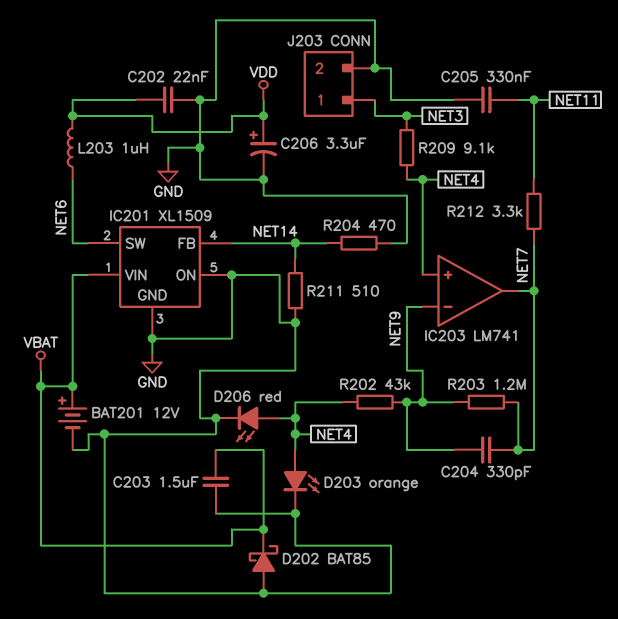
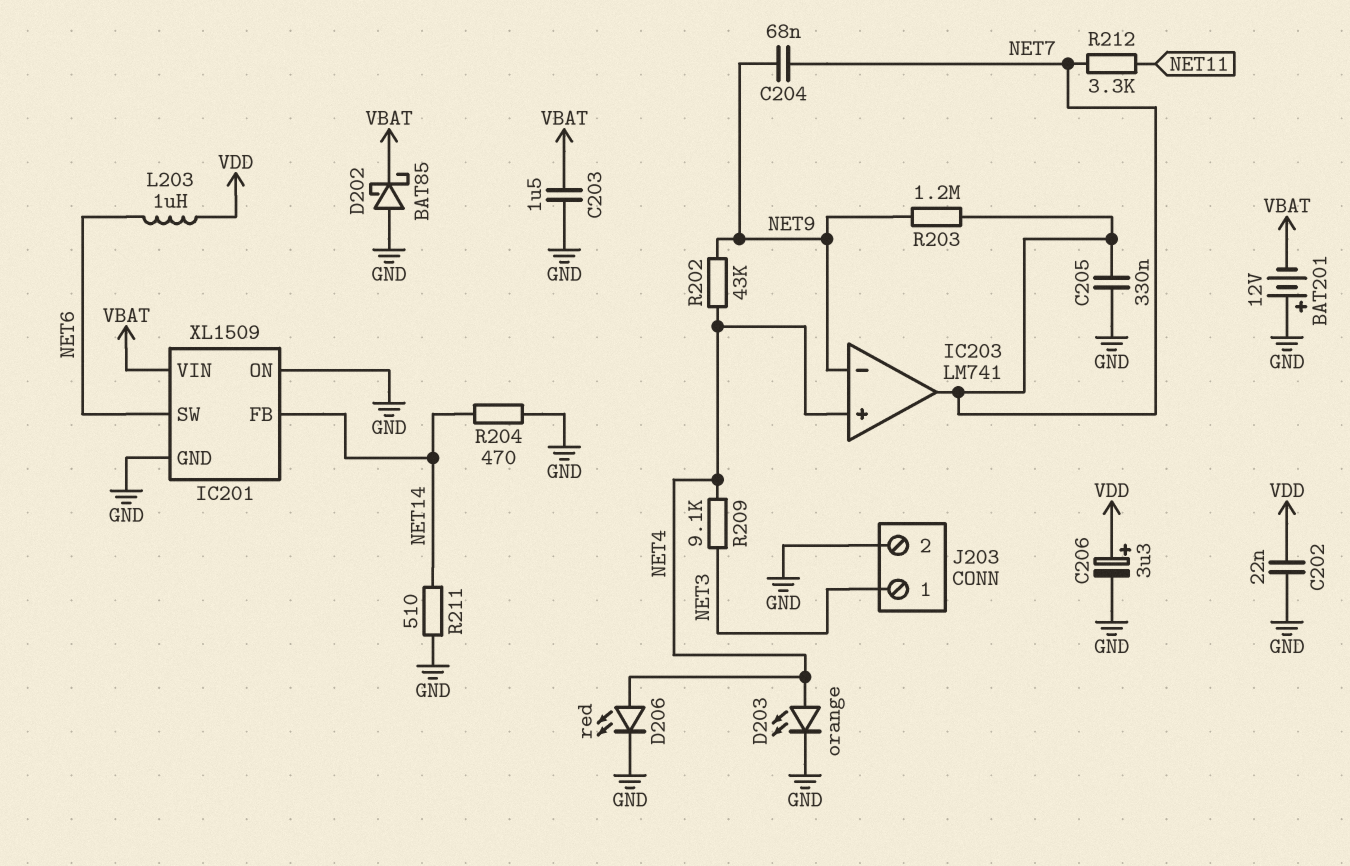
BAT201: 12V (plus VBAT, minus GND) -> 12V (plus GND, minus VBAT)
C204: 330pF (NET7, NET9) -> 68nF (NET7, NET9)
C205: 330nF (GND, NET11) -> 330nF (GND, NET7)

